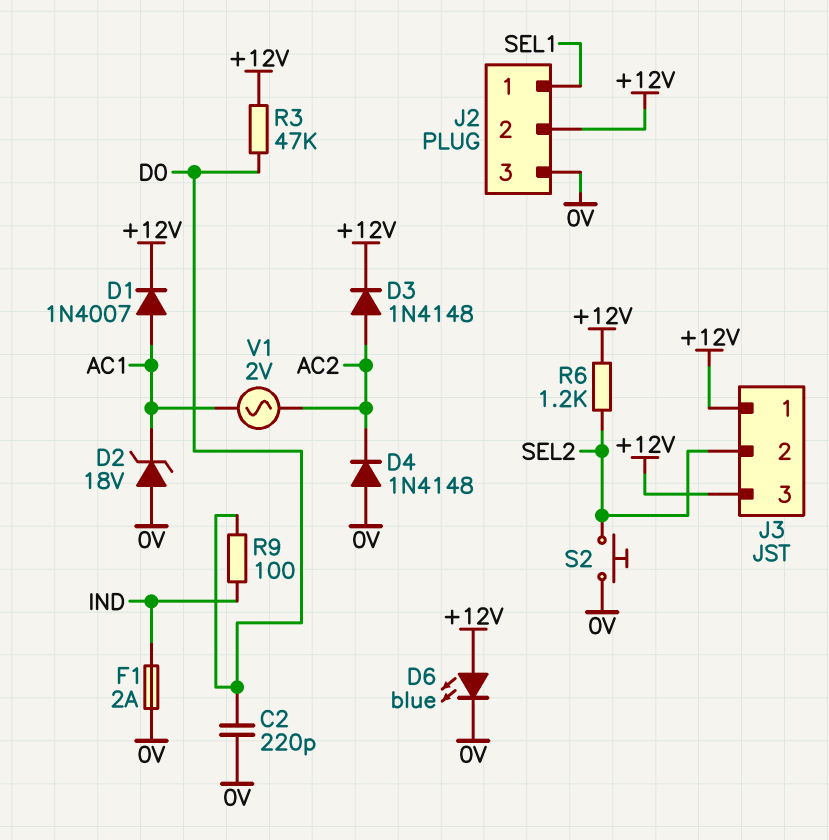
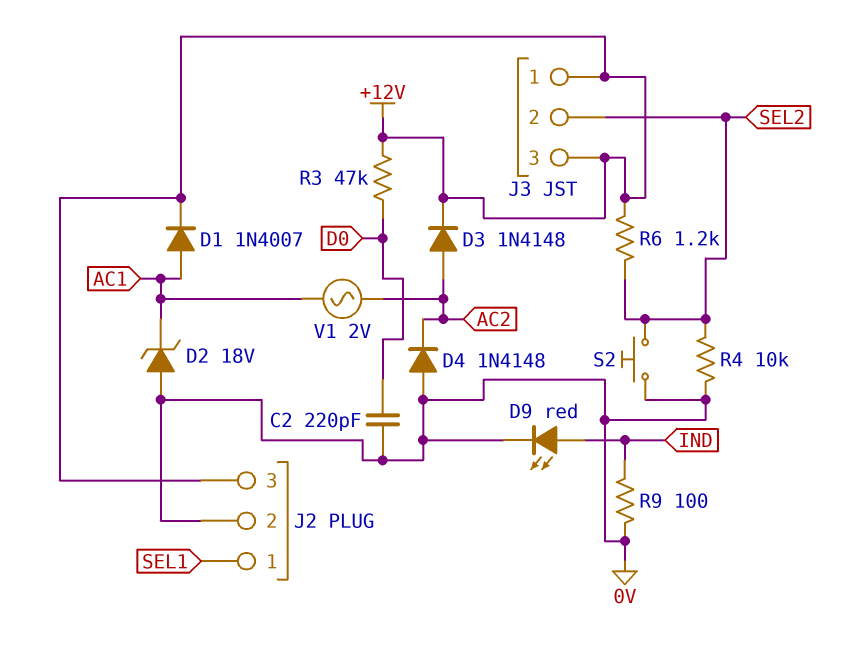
D6: LED blue (A +12V, K 0V) -> none
D9: none -> LED red (A IND, K 0V)
F1: 2A (0V, IND) -> none
J2 pin 2: +12V -> 0V
J2 pin 3: 0V -> +12V
R4: none -> 10k (0V, SEL2)
R9: 100 (D0, IND) -> 100 (0V, IND)

